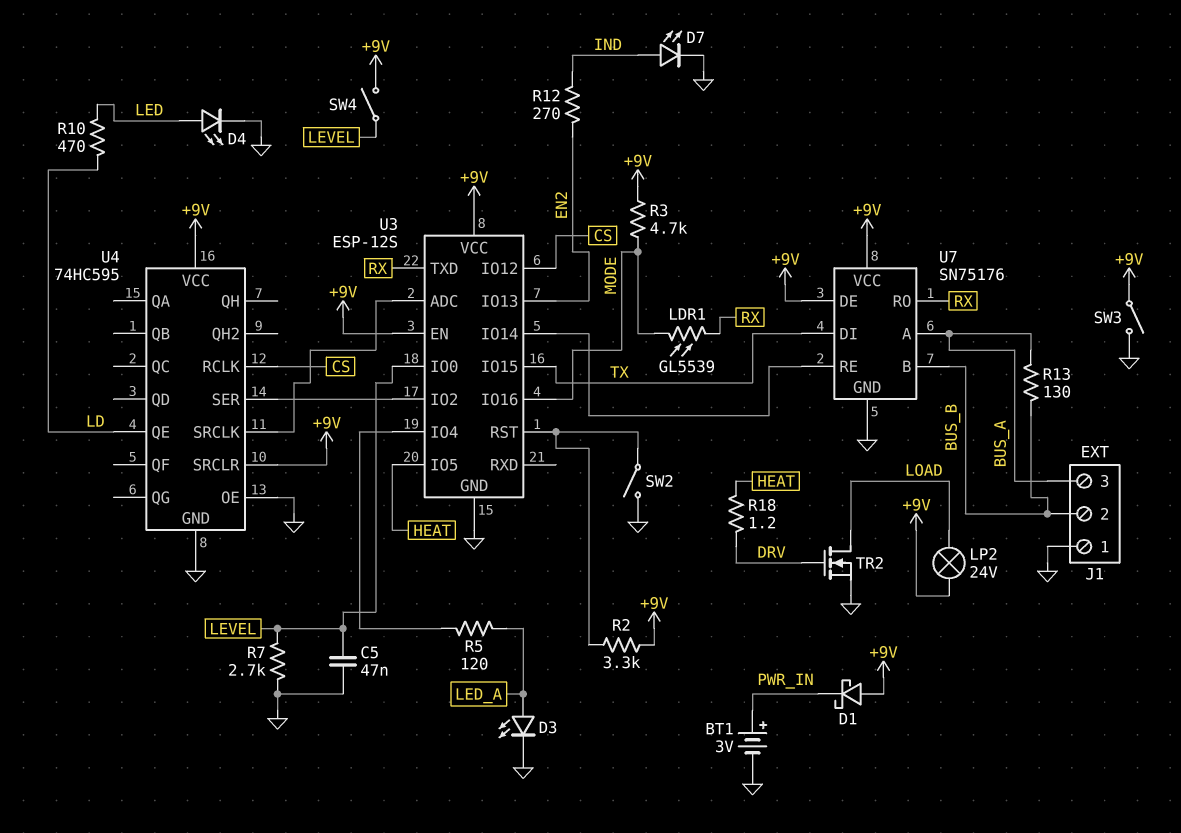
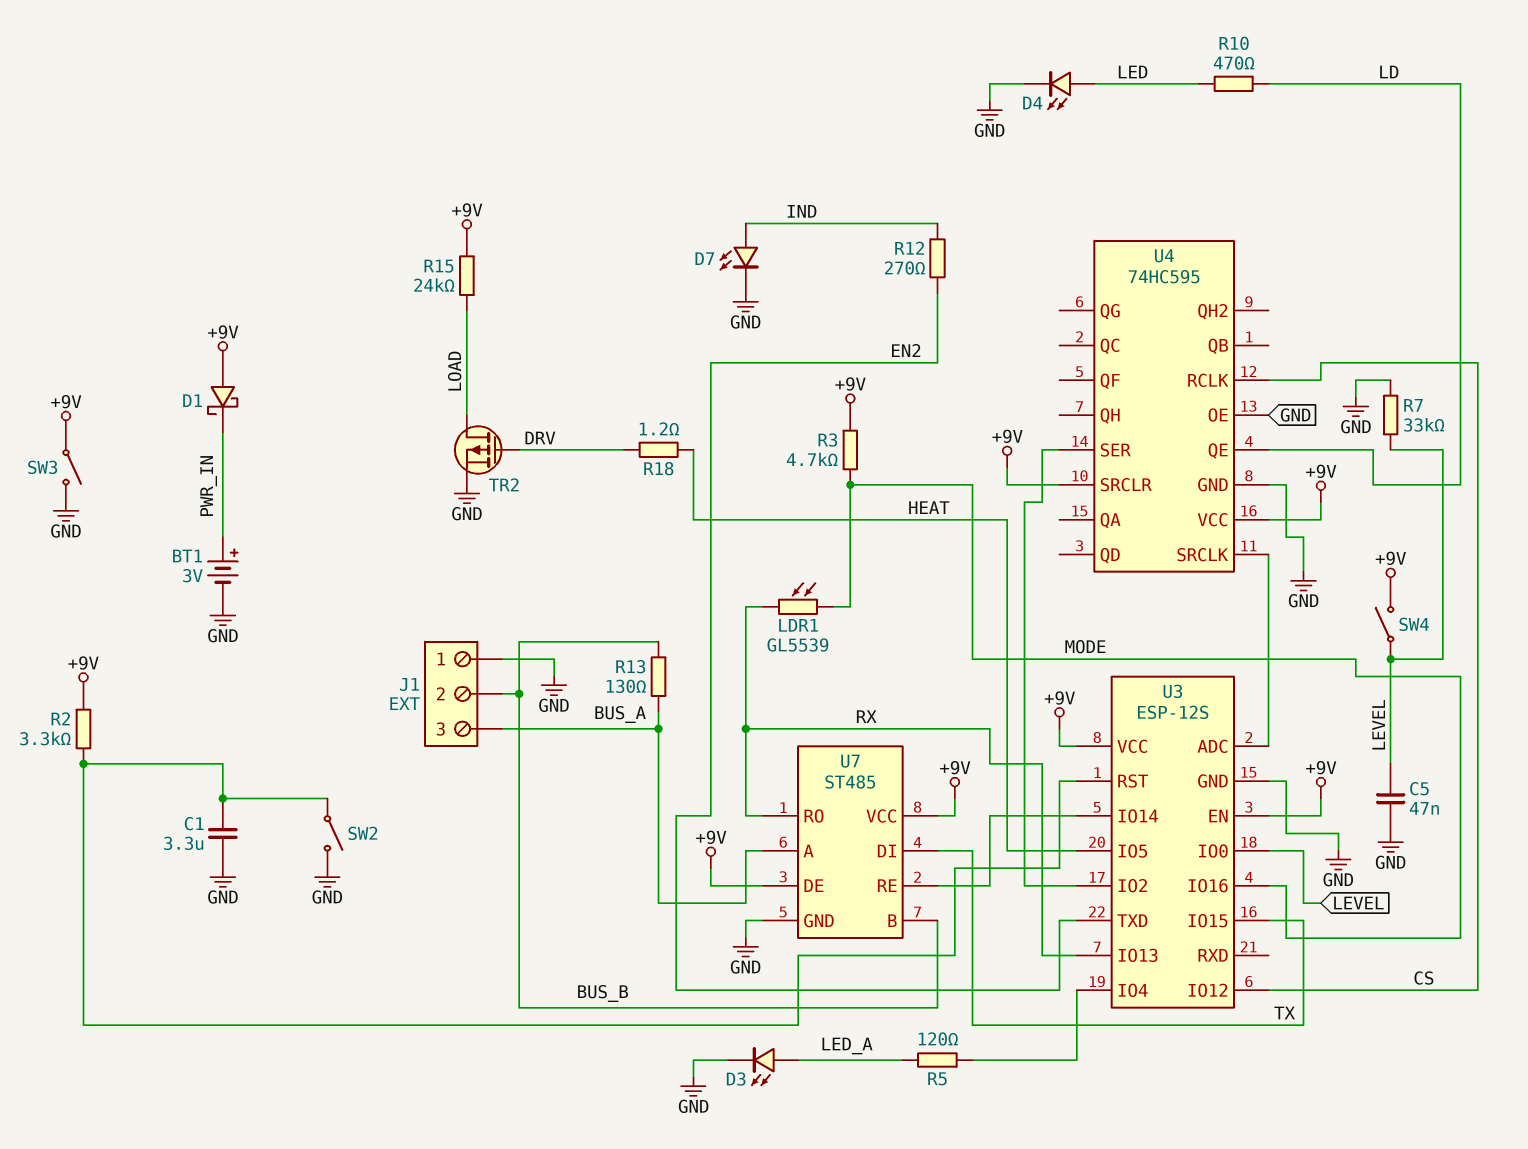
C1: none -> 3.3uF (GND, U3/RST)
LP2: lamp 24V (+9V, LOAD) -> none
R7: 2.7k (GND, LEVEL) -> 33k (GND, LEVEL)
R15: none -> 24k (+9V, LOAD)
TR2: NMOS (G DRV, D LOAD, S GND) -> PMOS (G DRV, D LOAD, S GND)
U3 pin IO13: EN2 -> RX
U3 pin TXD: RX -> EN2
U7: SN75176 -> ST485

